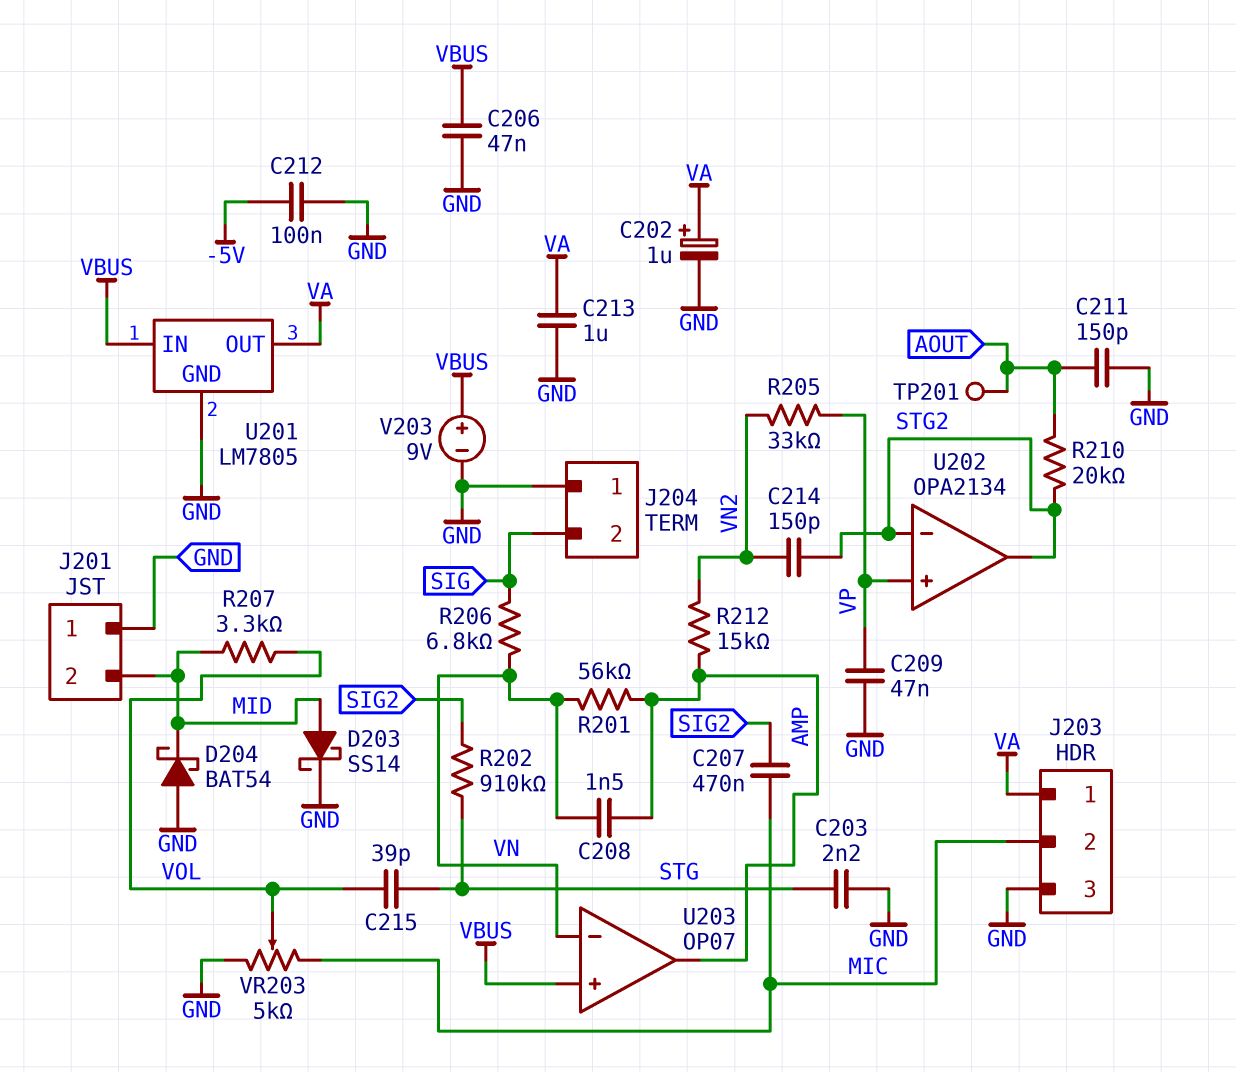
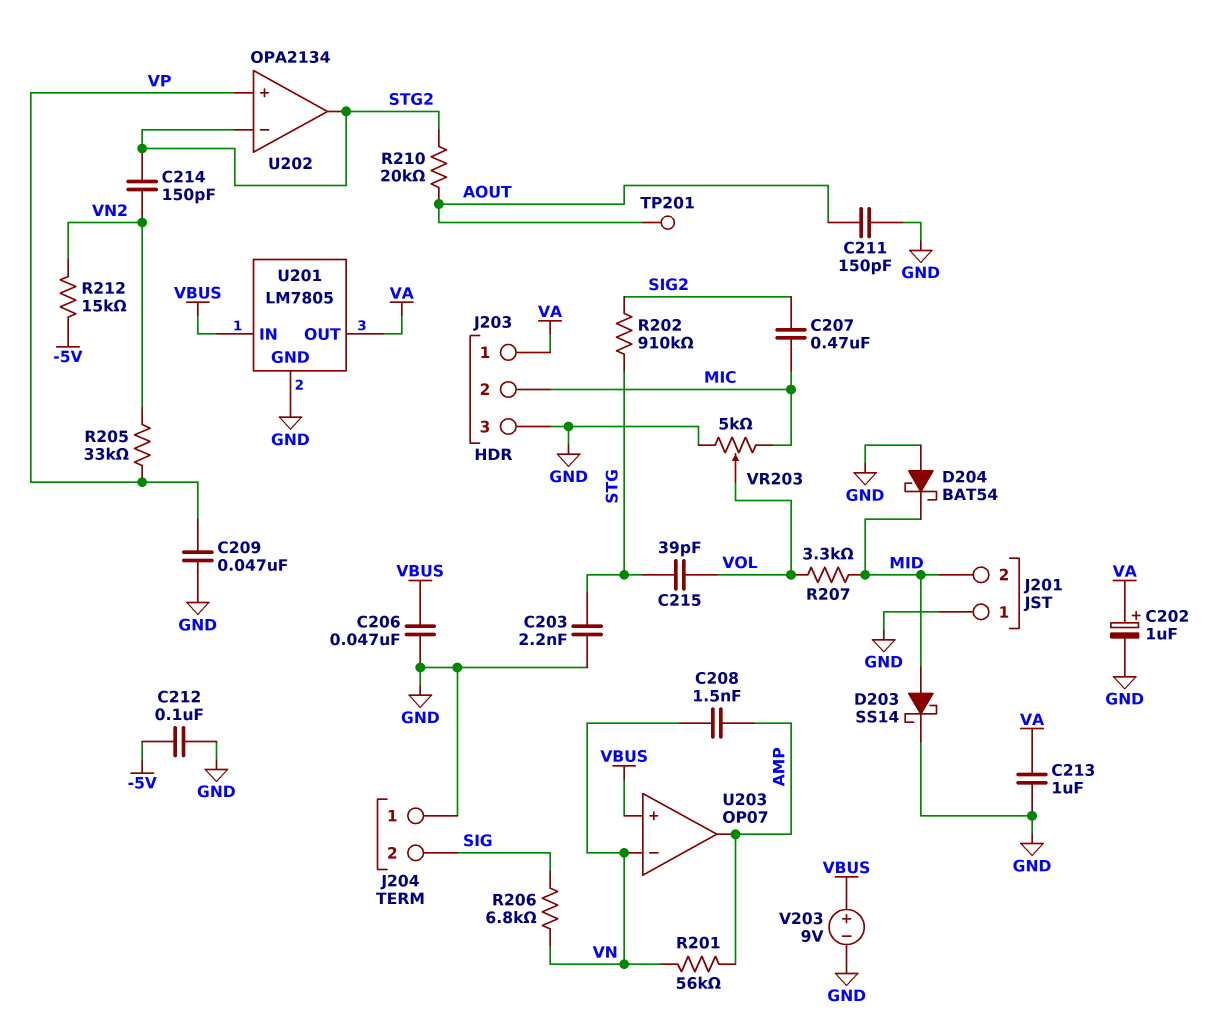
R212: 15k (AMP, VN2) -> 15k (-5V, VN2)

